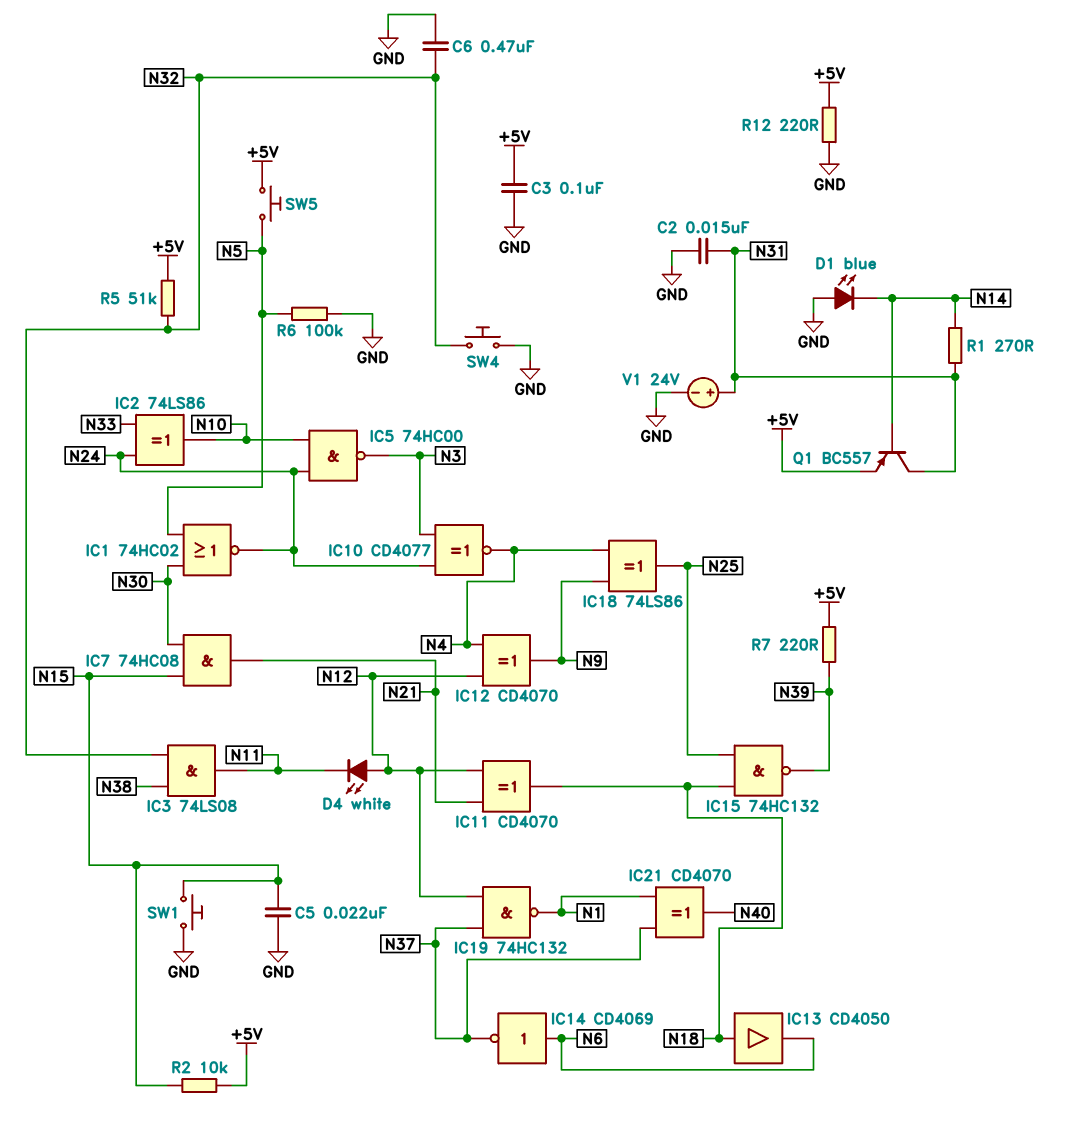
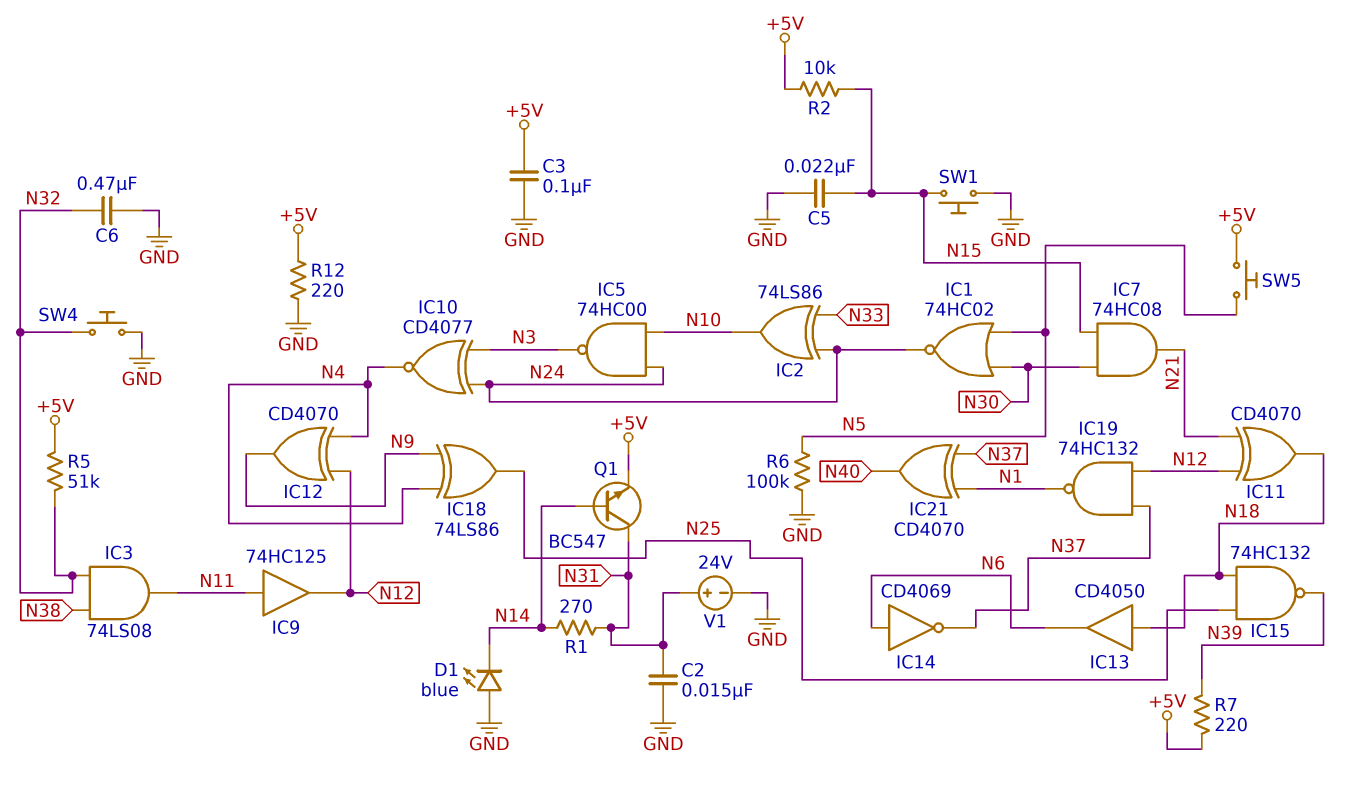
D4: LED white (A N12, K N11) -> none
IC9: none -> buffer 74HC125 (in N11, out N12)
Q1: PNP BC557 (B N14, C N31, E +5V) -> NPN BC547 (B N14, C N31, E +5V)

